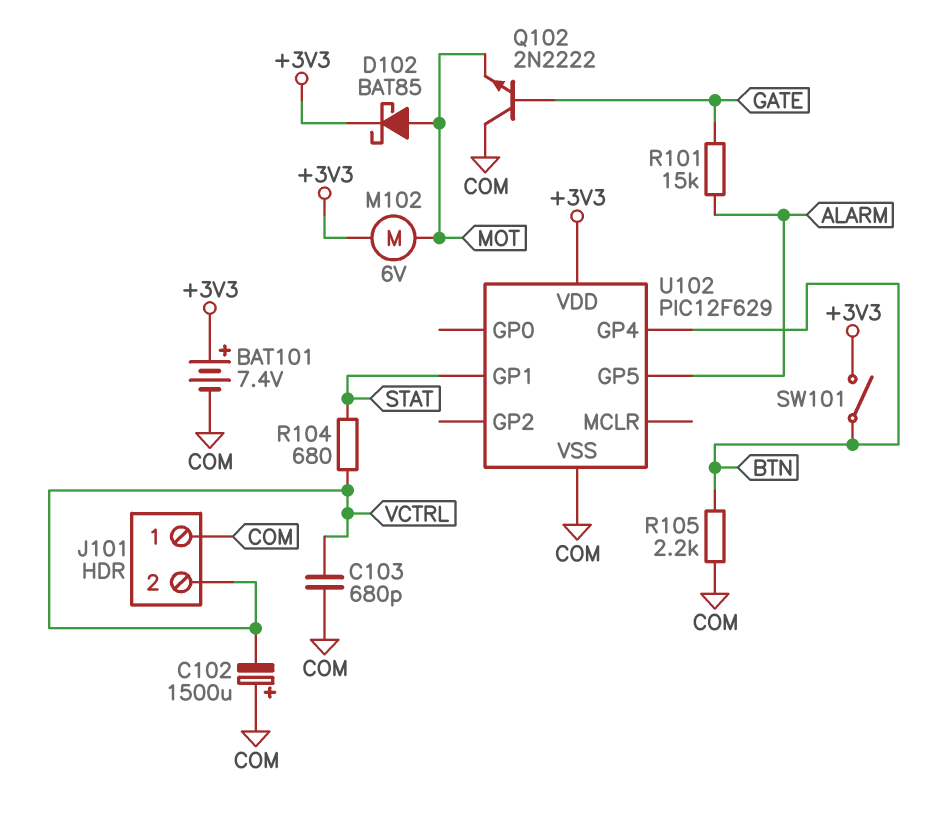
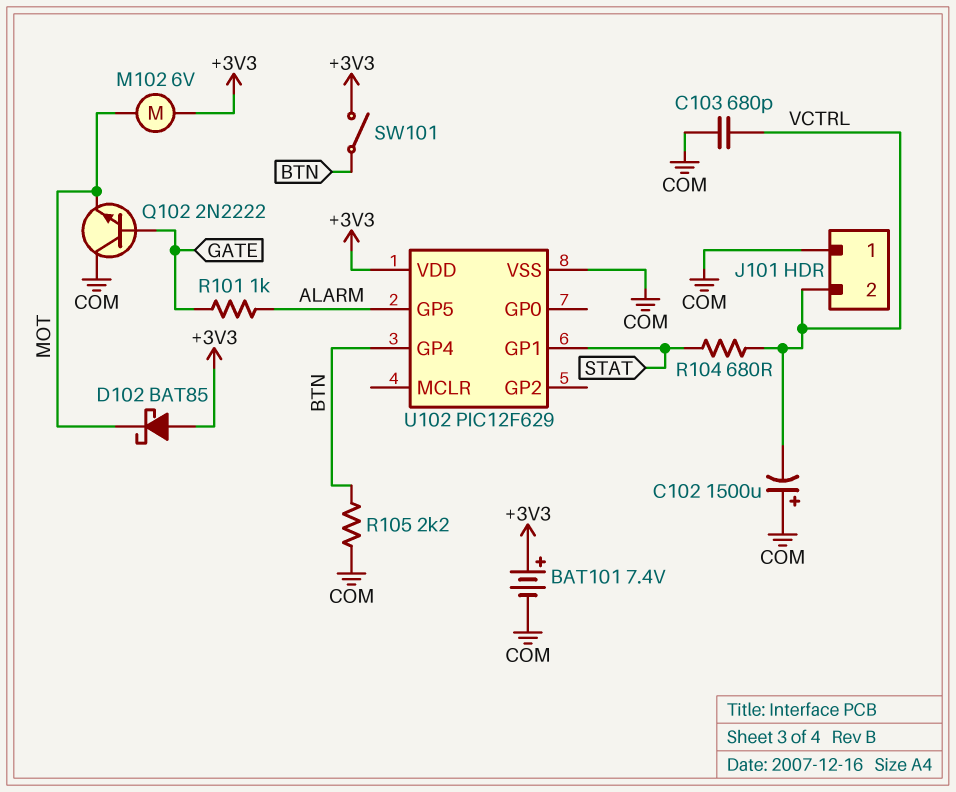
D102: schottky BAT85 (A MOT, K +3V3) -> schottky BAT85 (A +3V3, K MOT)
R101: 15k (ALARM, GATE) -> 1k (ALARM, GATE)

